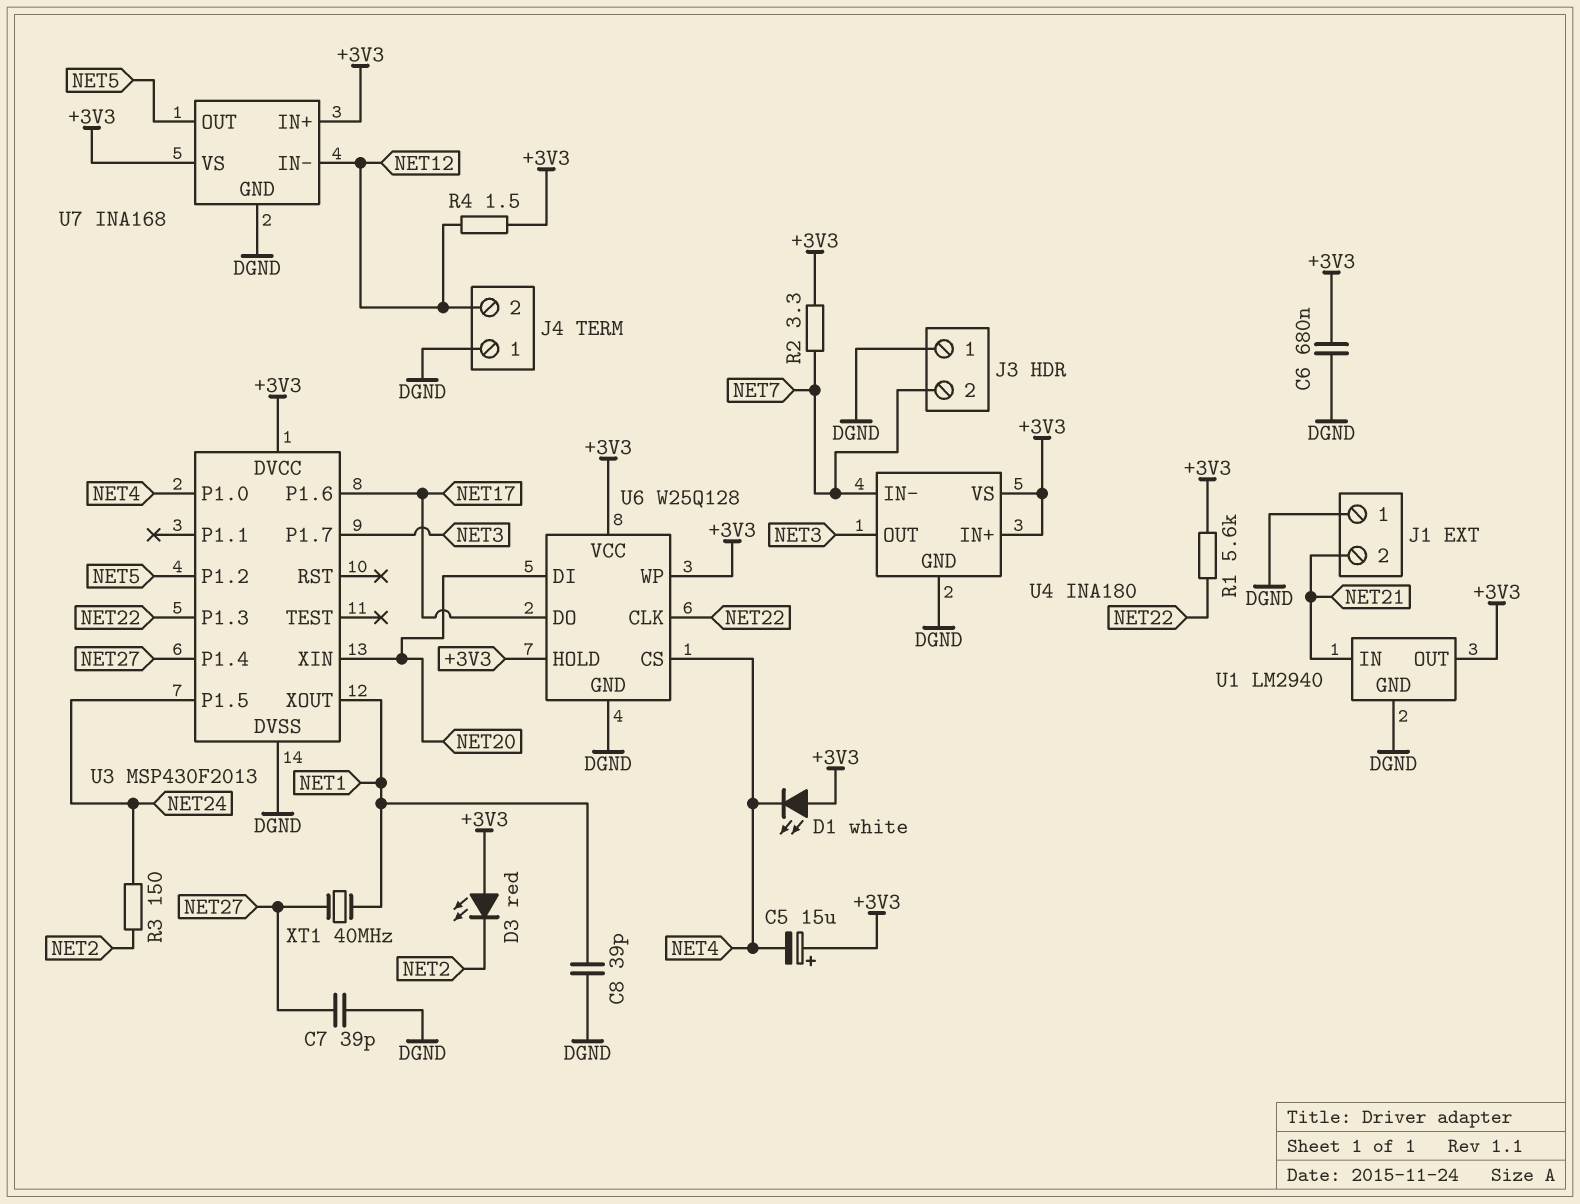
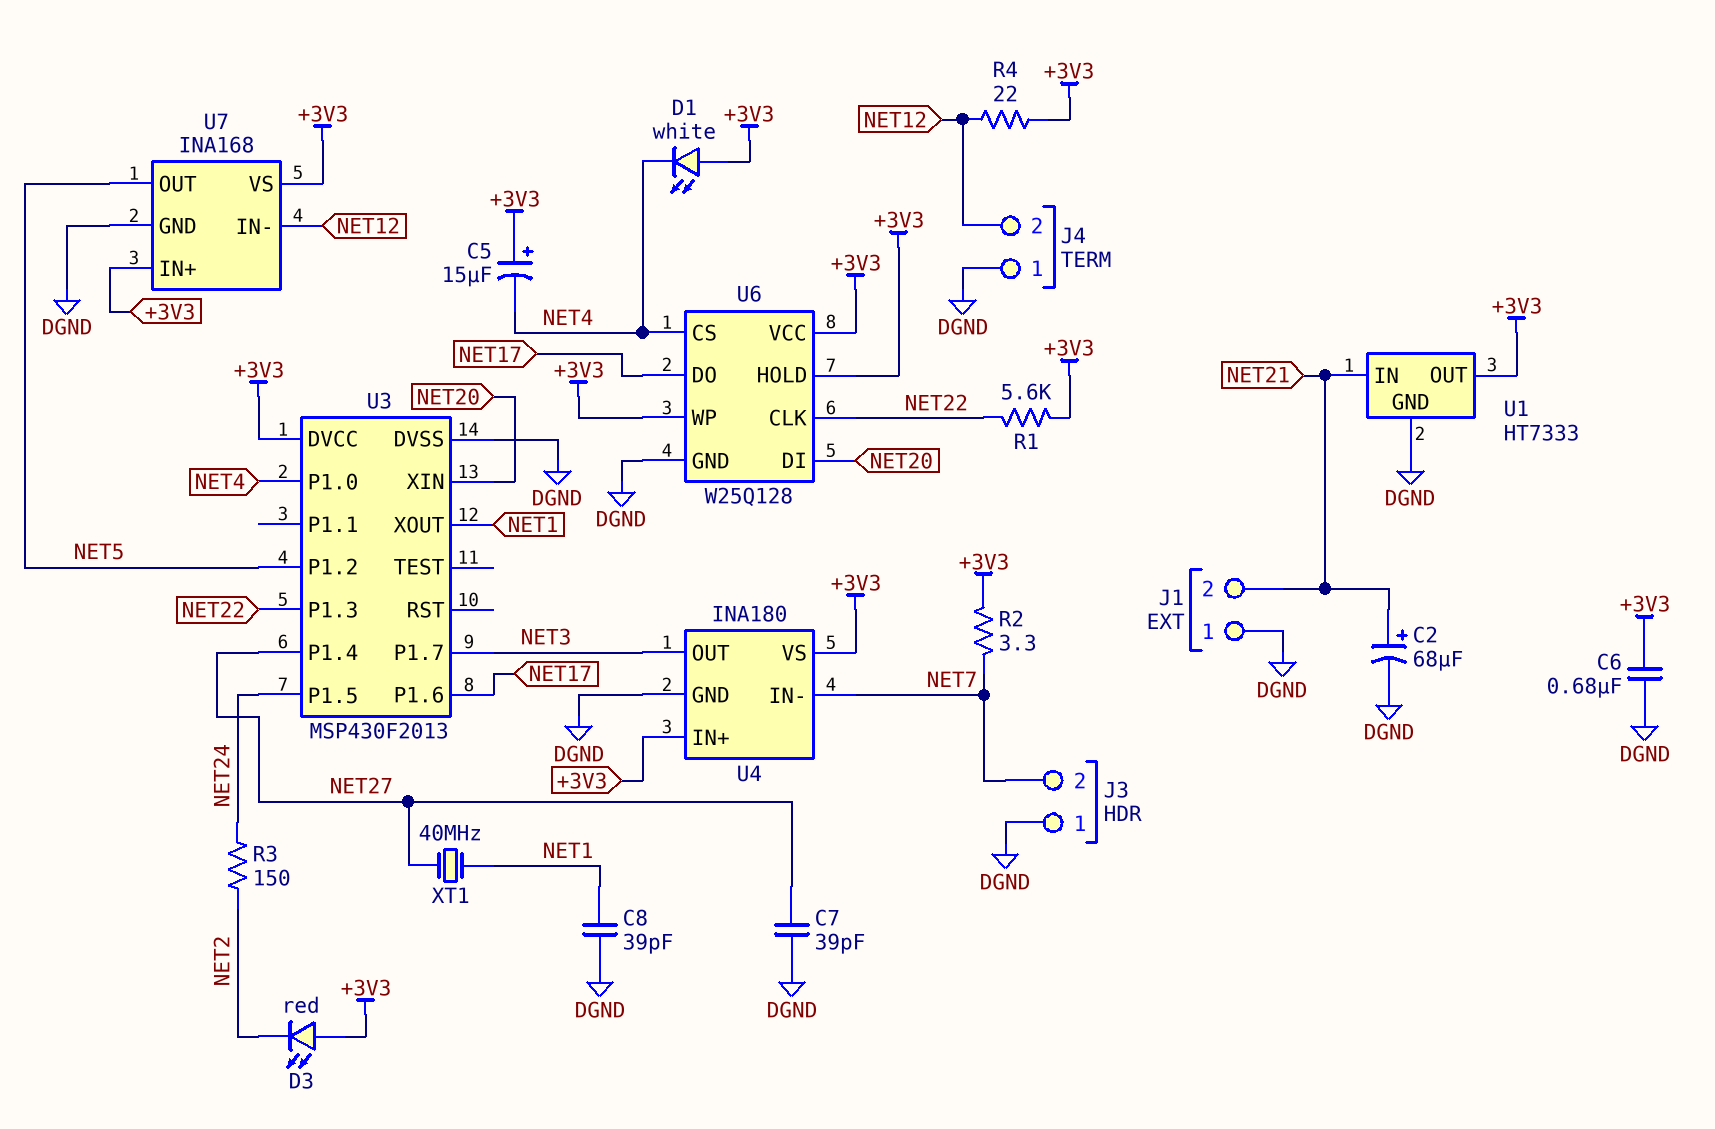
C2: none -> 68uF (plus NET21, minus DGND)
R4: 1.5 (+3V3, NET12) -> 22 (+3V3, NET12)
U1: LM2940 -> HT7333

